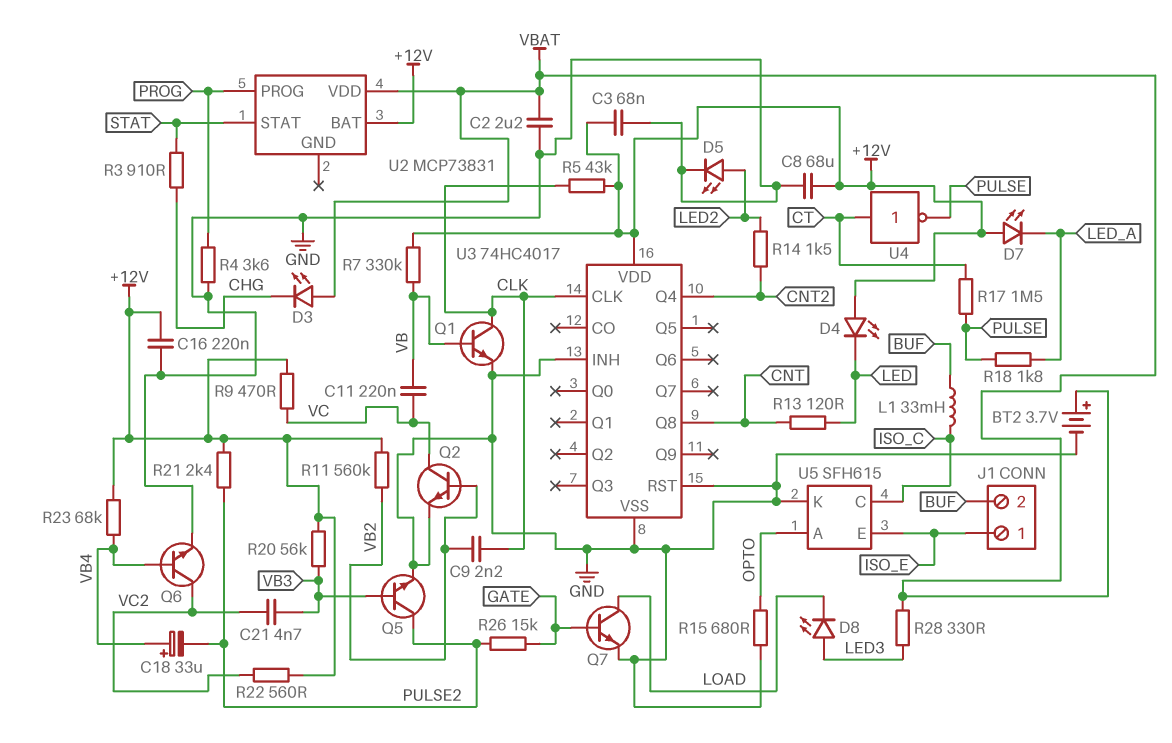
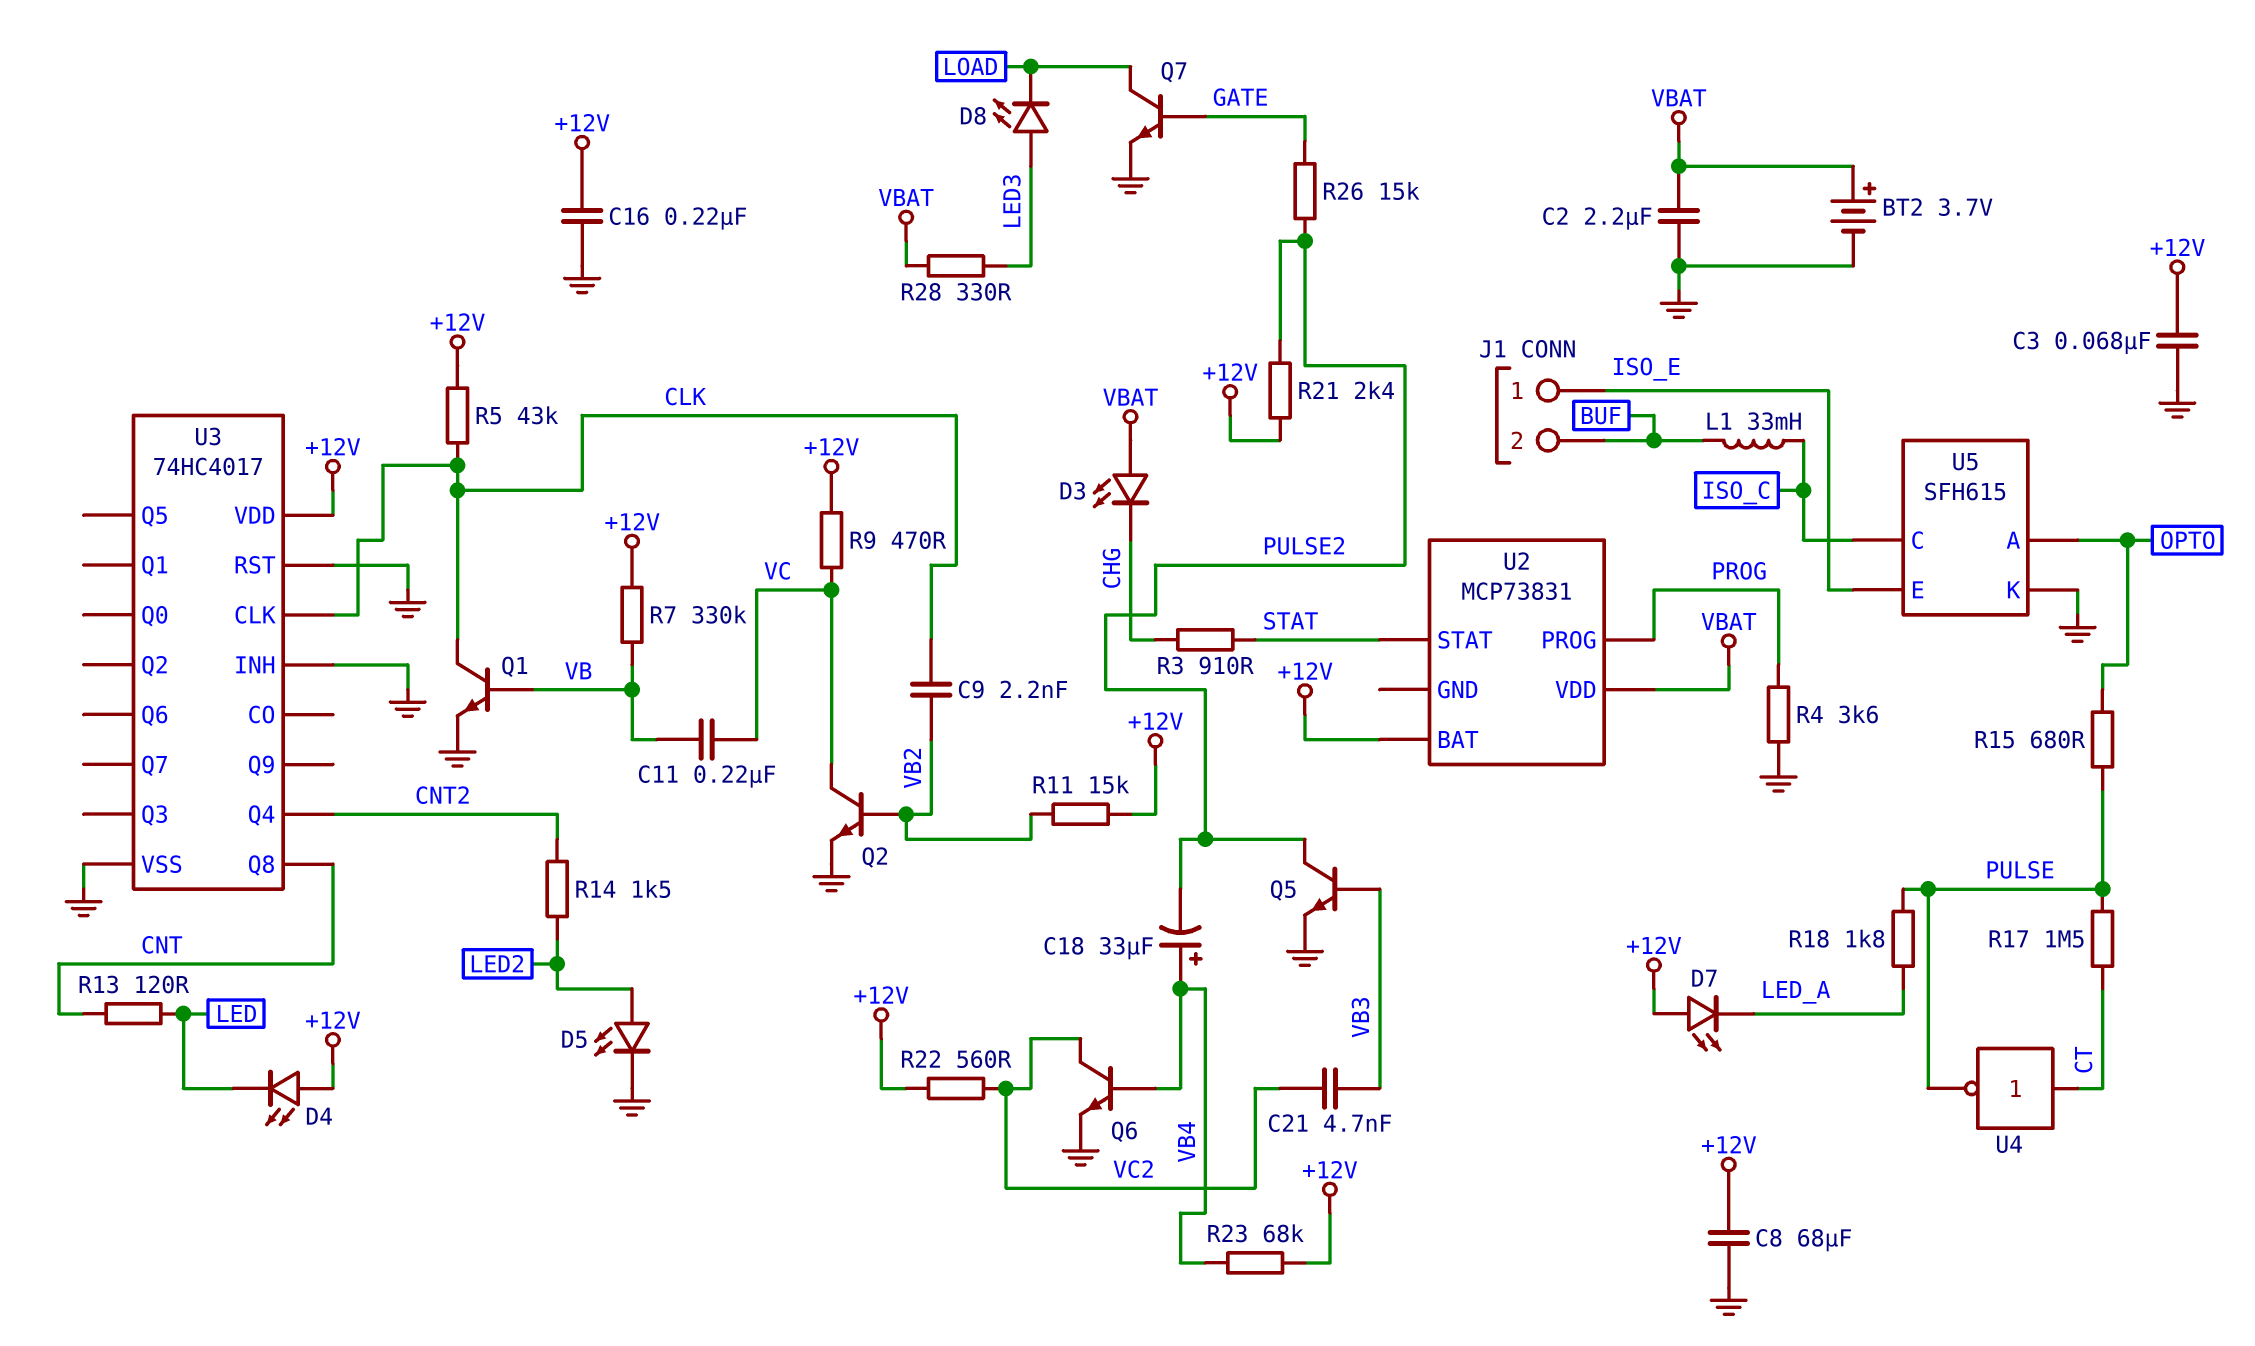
R11: 560k (+12V, VB2) -> 15k (+12V, VB2)
R15: 680 (GND, OPTO) -> 680 (OPTO, PULSE)
R20: 56k (+12V, VB3) -> none

